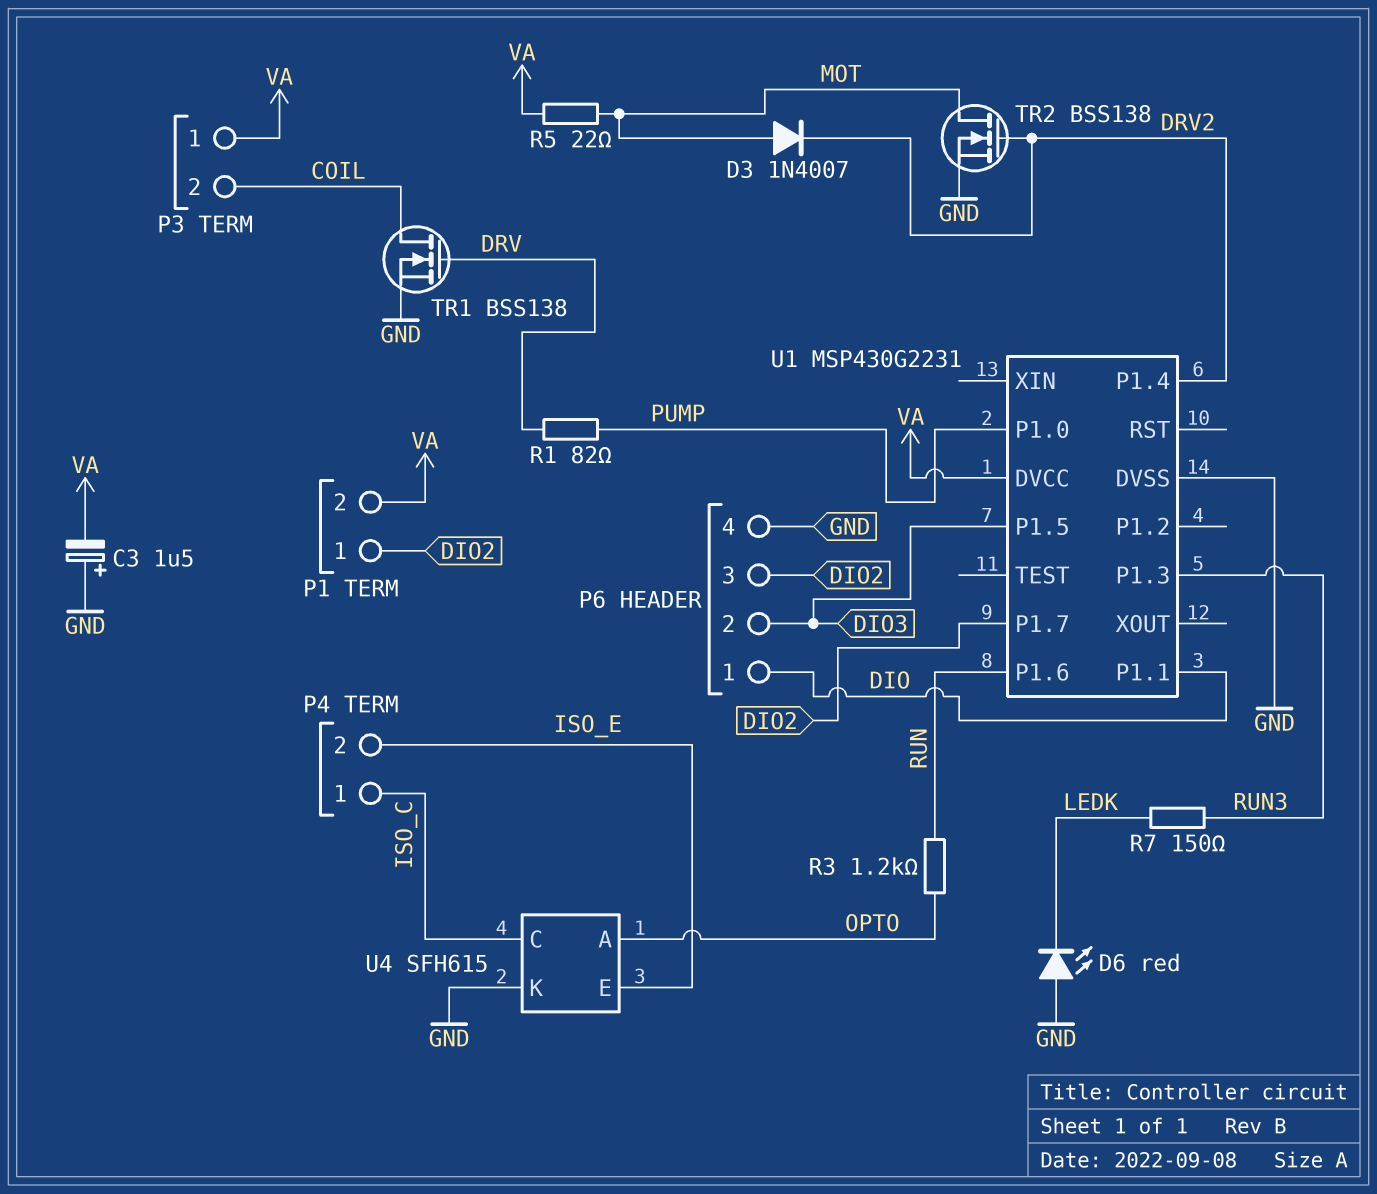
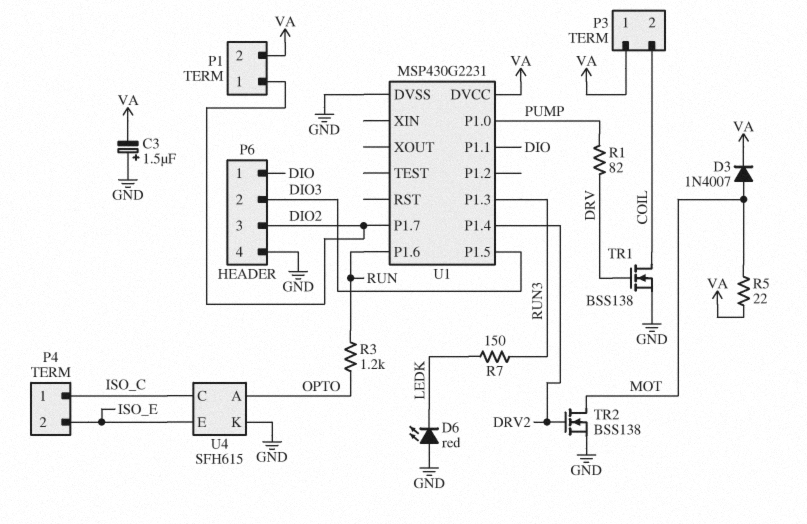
D3: diode 1N4007 (A MOT, K DRV2) -> diode 1N4007 (A MOT, K VA)

